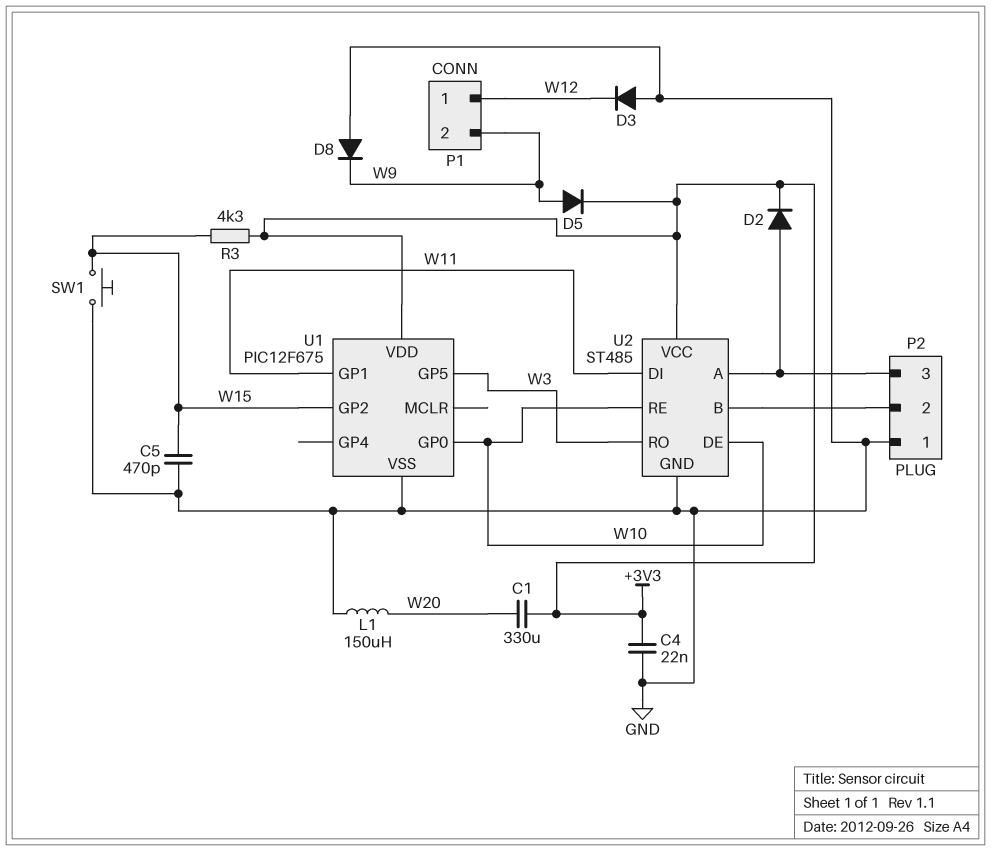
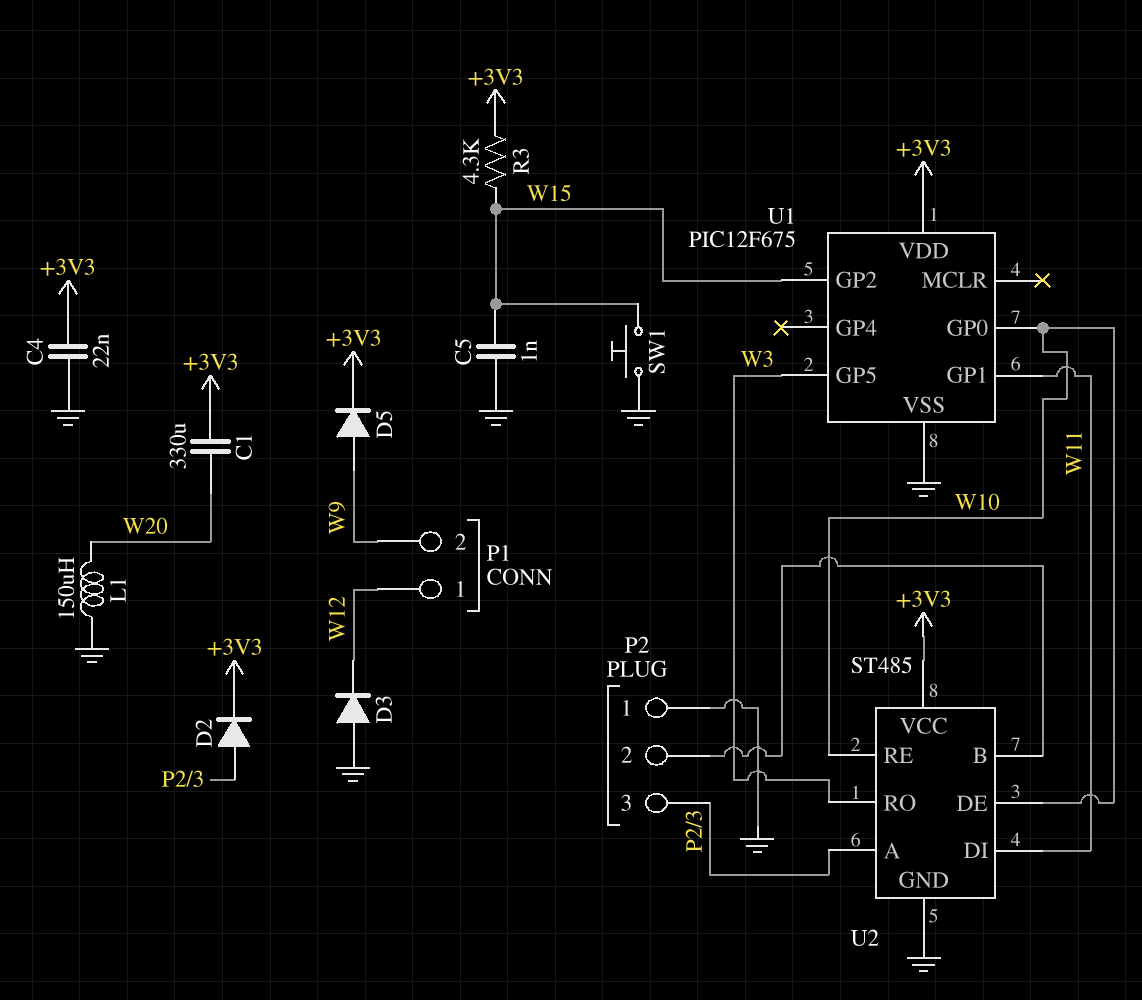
C5: 470pF (GND, W15) -> 1nF (GND, W15)
D8: diode (A GND, K W9) -> none

